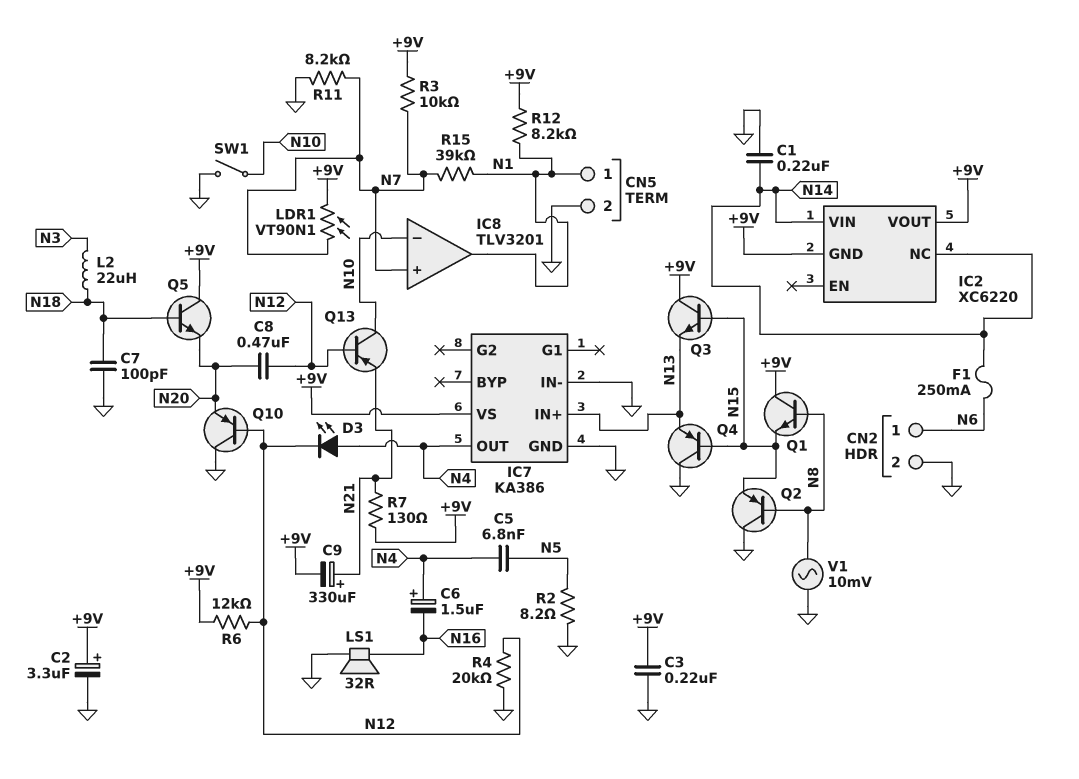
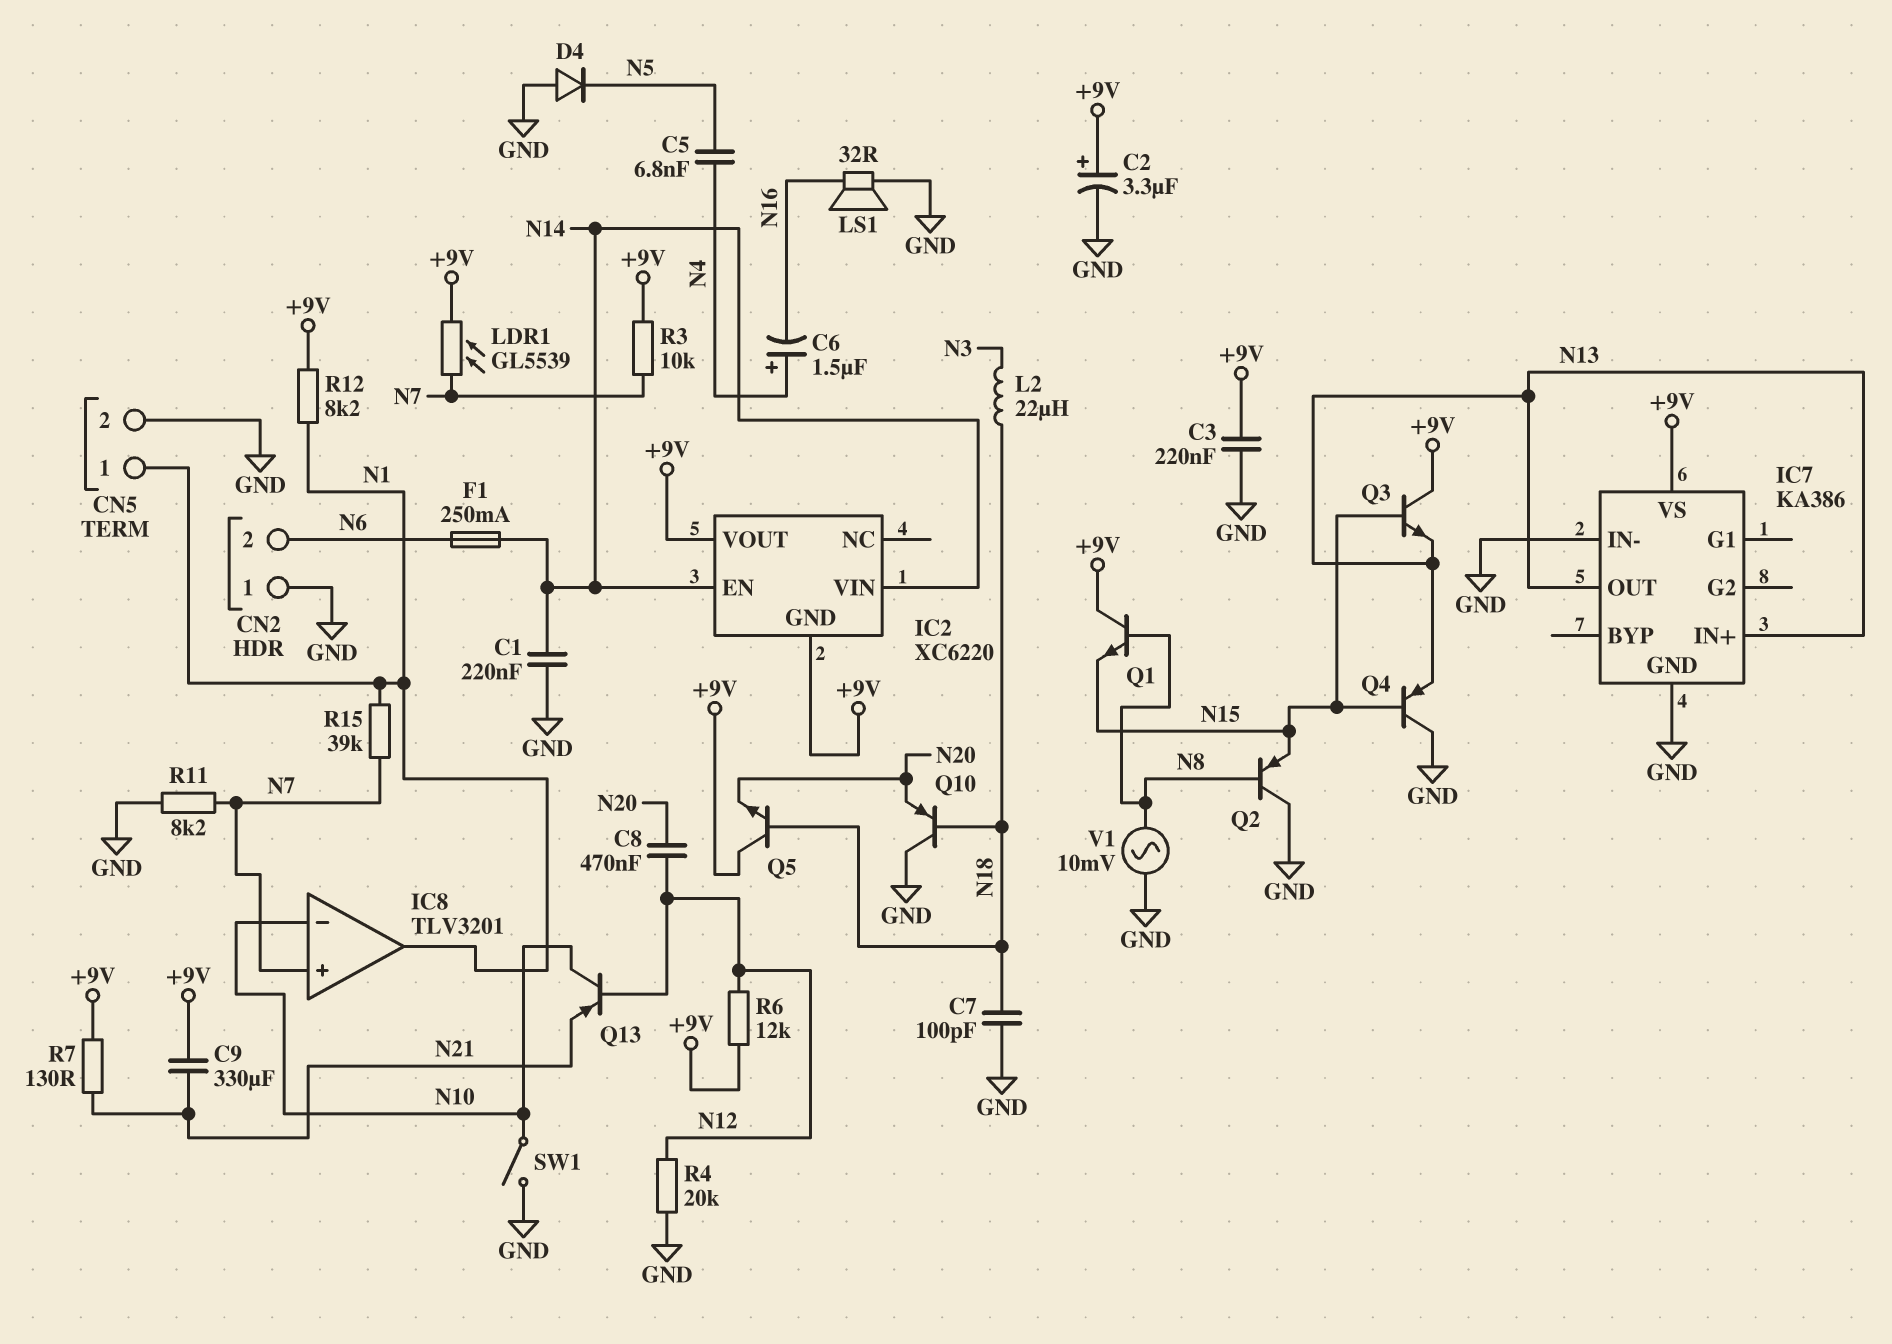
C9: 330uF (plus N21, minus +9V) -> 330uF (+9V, N21)
CN2 pin 1: N6 -> GND
CN2 pin 2: GND -> N6
D3: LED (A N4, K N12) -> none
D4: none -> diode (A GND, K N5)
IC2 pin EN: none -> N14
IC2 pin NC: N14 -> none
IC7 pin OUT: N4 -> N13
LDR1: VT90N1 (+9V, N7) -> GL5539 (+9V, N7)
Q10: PNP (B N12, C GND, E N20) -> PNP (B N18, C GND, E N20)
R2: 8.2 (GND, N5) -> none

